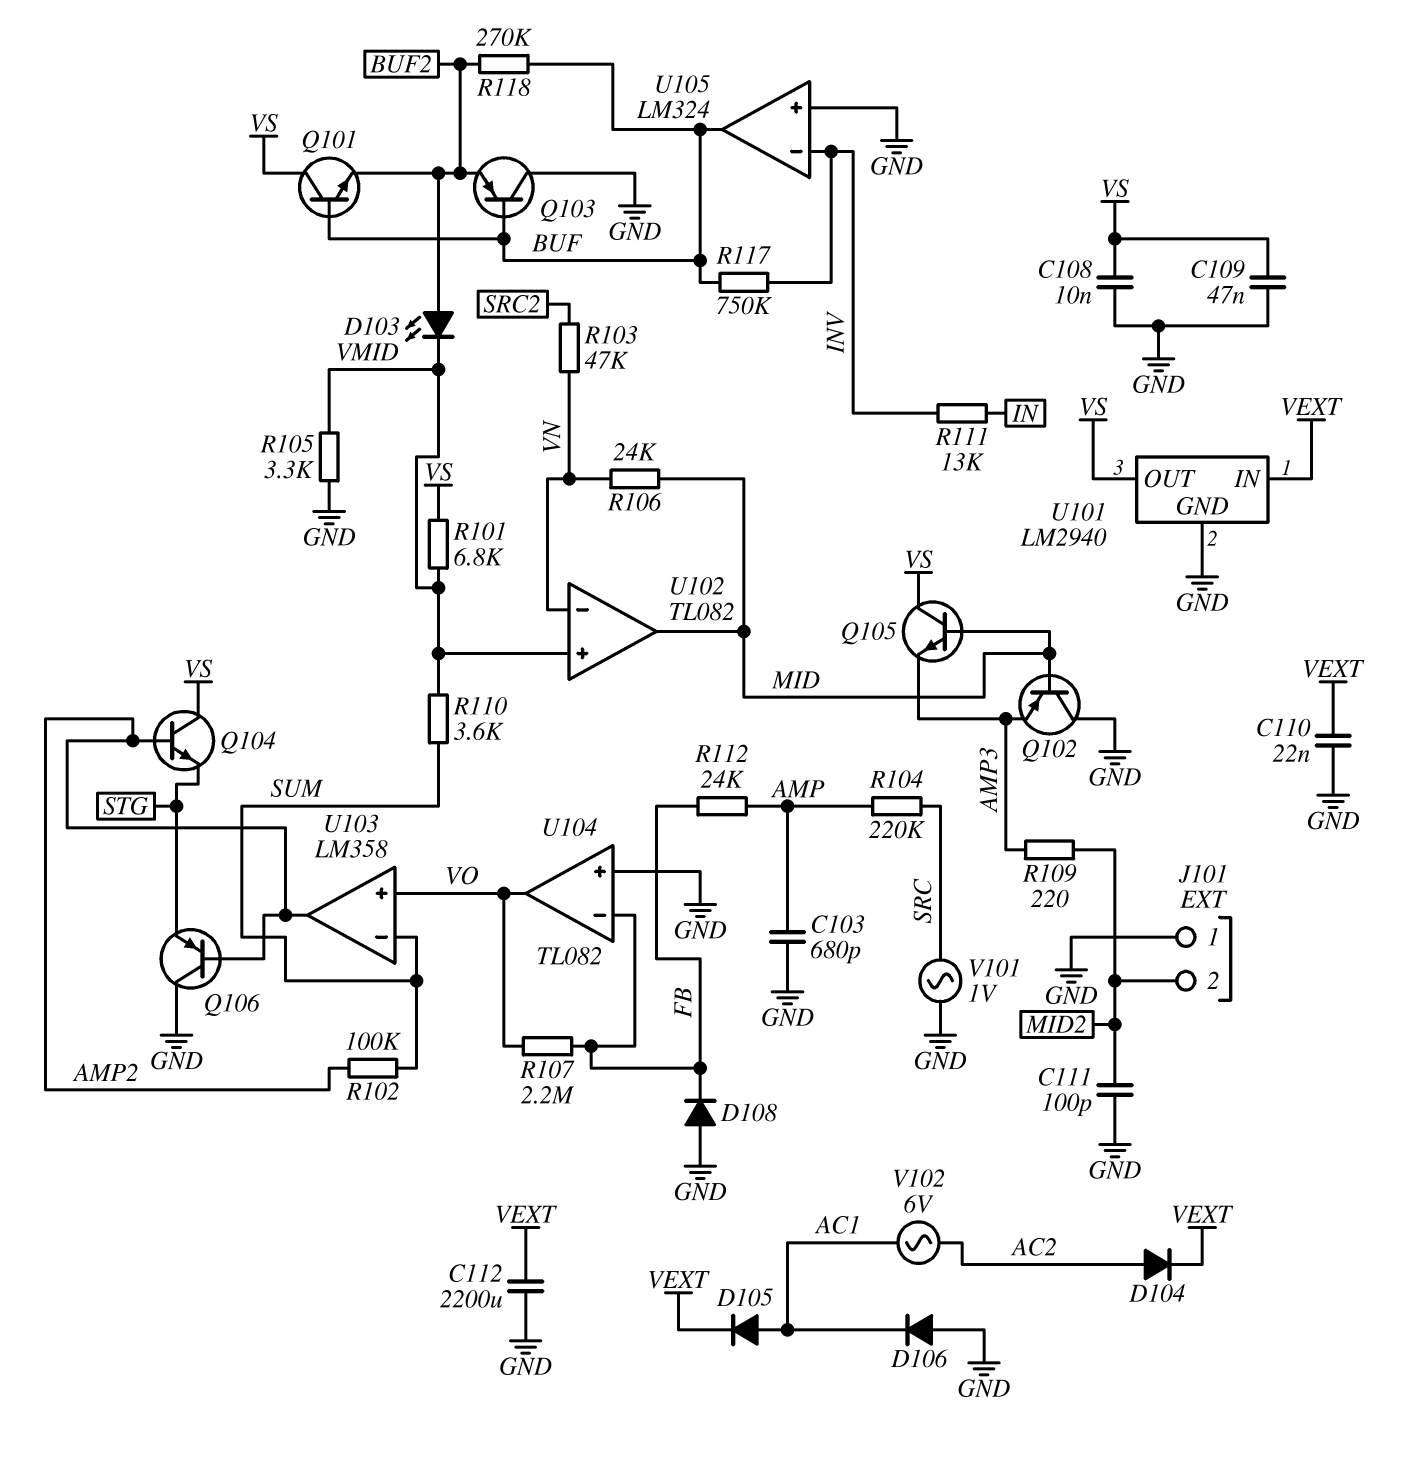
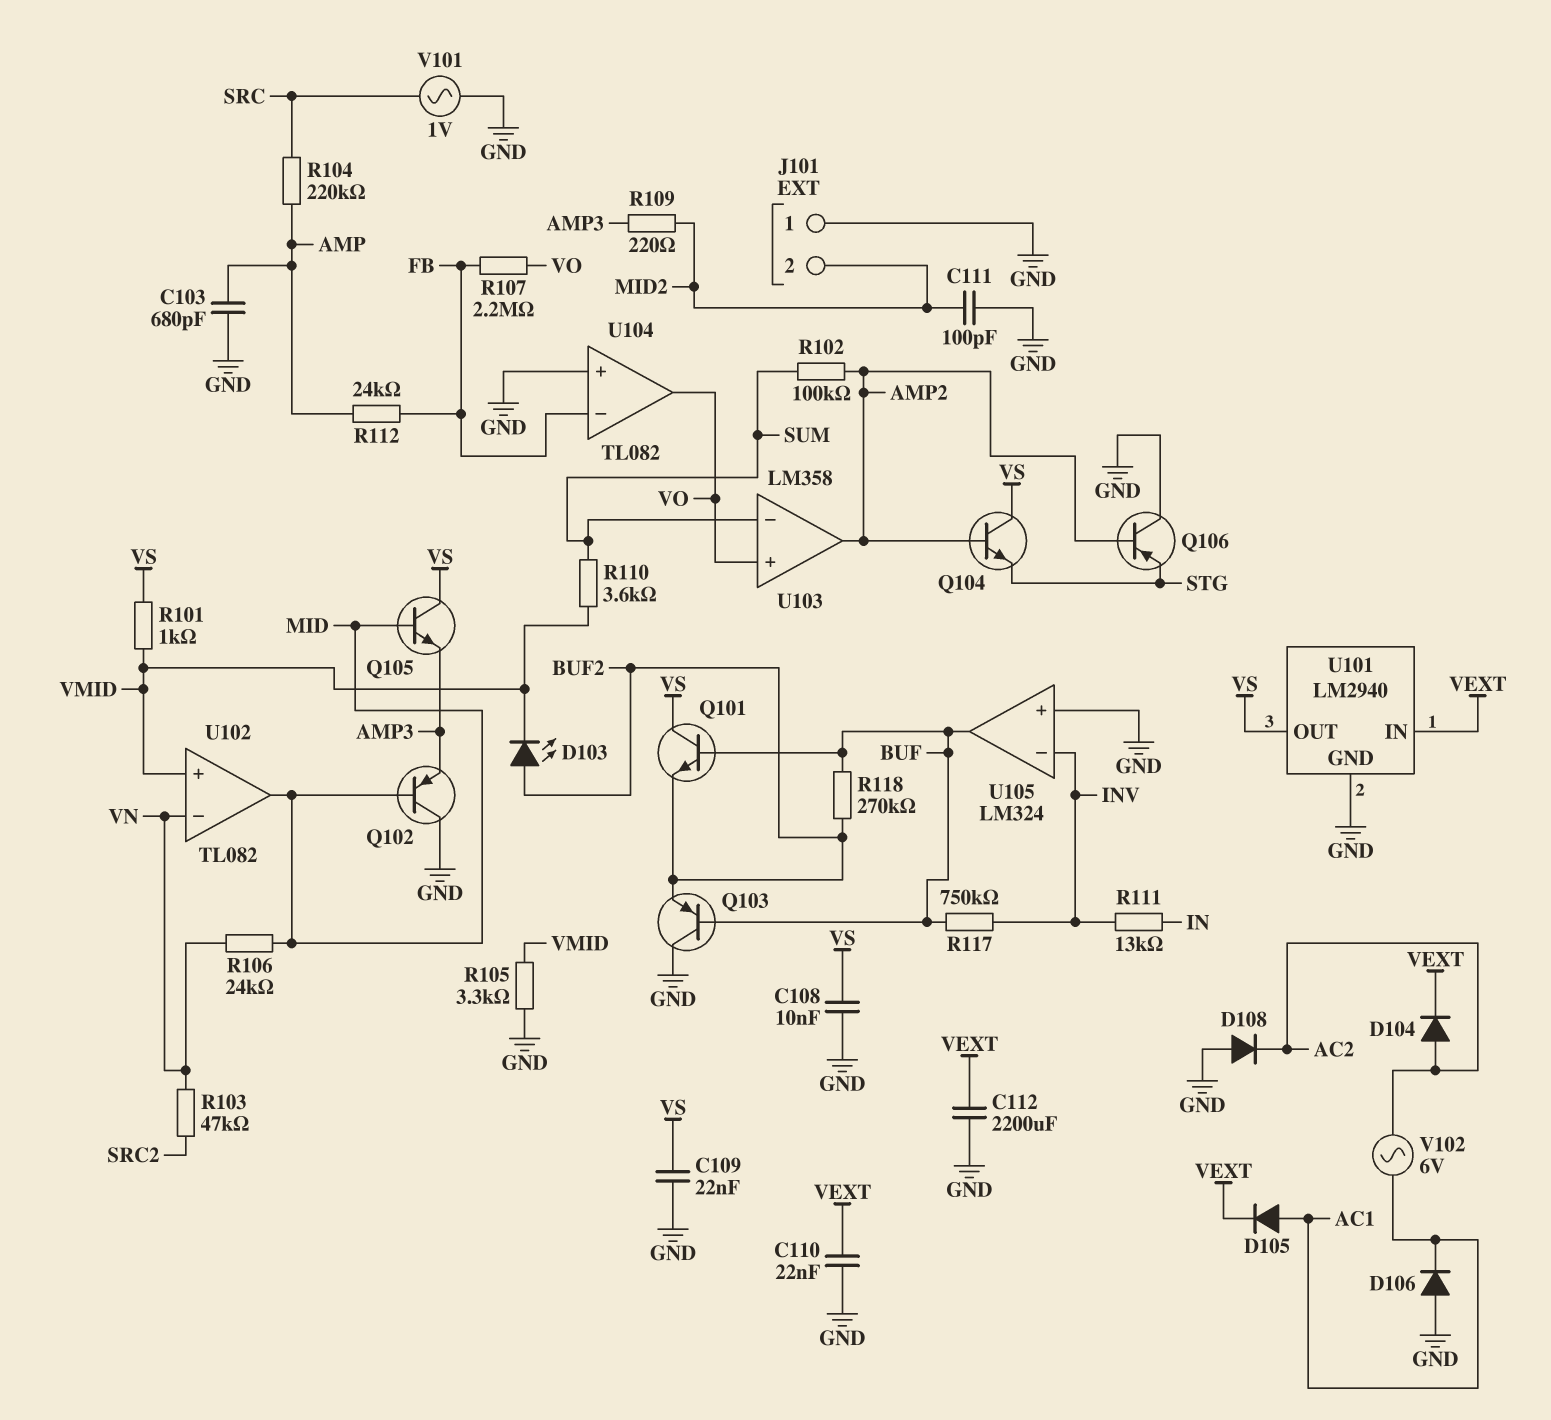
C109: 47nF (GND, VS) -> 22nF (GND, VS)
D108: diode (A GND, K FB) -> diode (A GND, K AC2)
R101: 6.8k (VMID, VS) -> 1k (VMID, VS)

